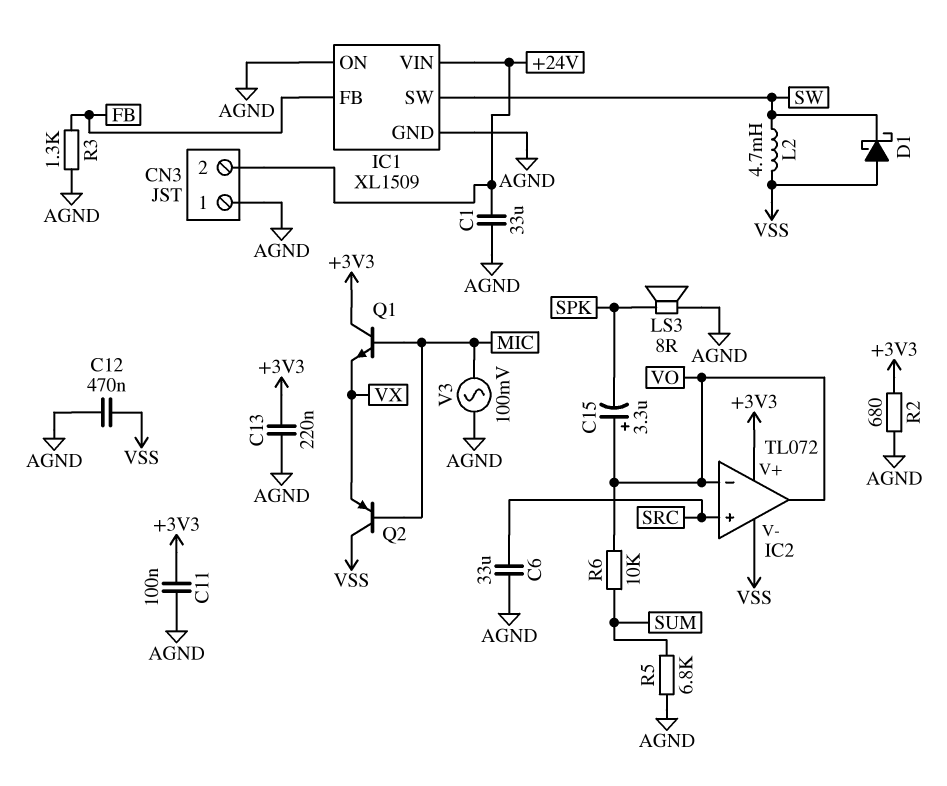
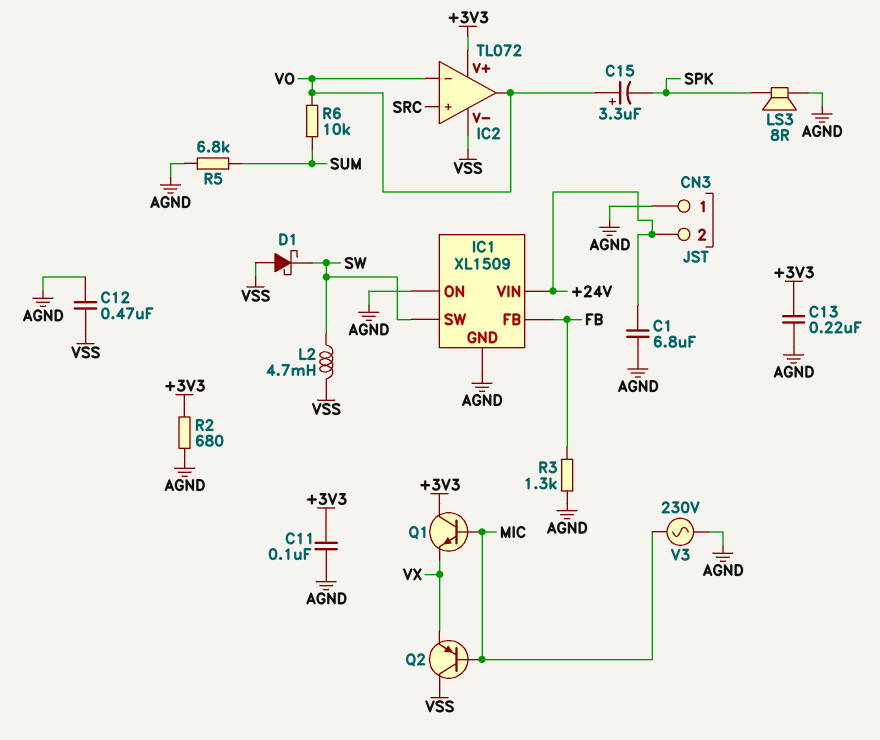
C1: 33uF (+24V, AGND) -> 6.8uF (+24V, AGND)
C6: 33uF (AGND, SRC) -> none
V3: AC 100mV (AGND, MIC) -> AC 230V (AGND, MIC)

